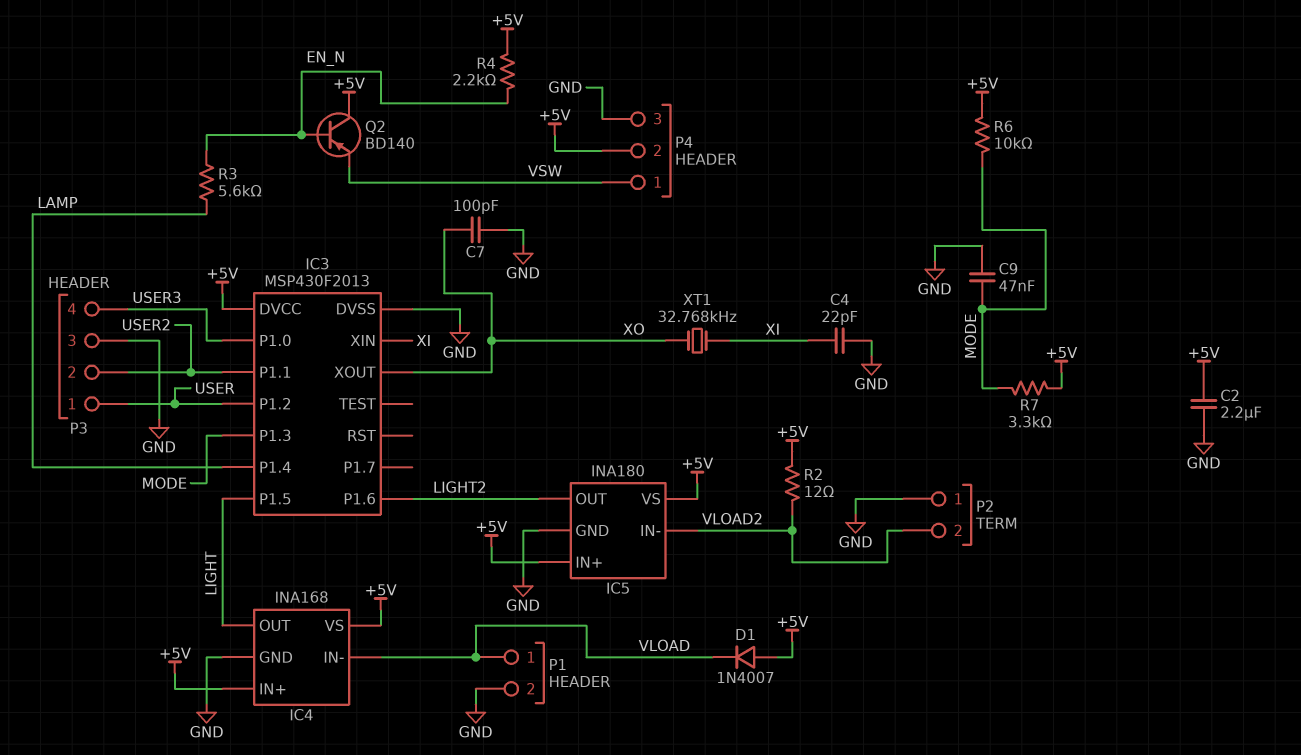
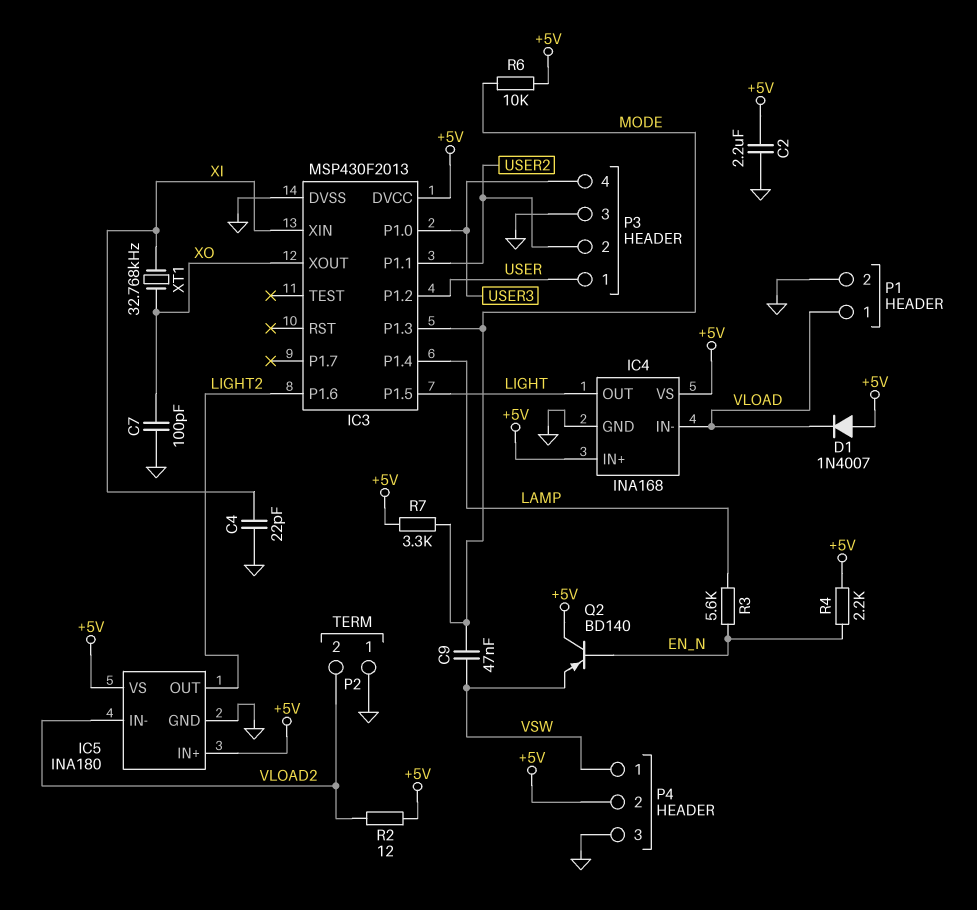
C9: 47nF (GND, MODE) -> 47nF (MODE, VSW)

